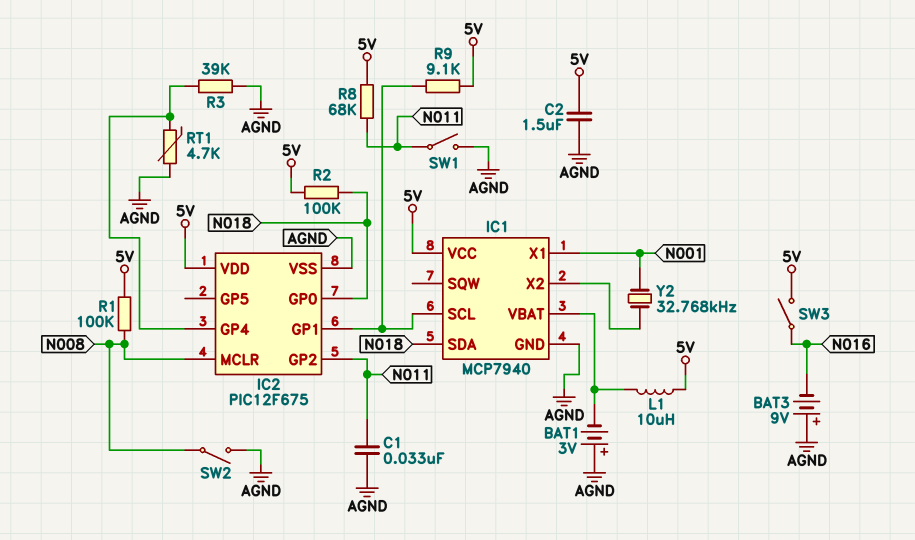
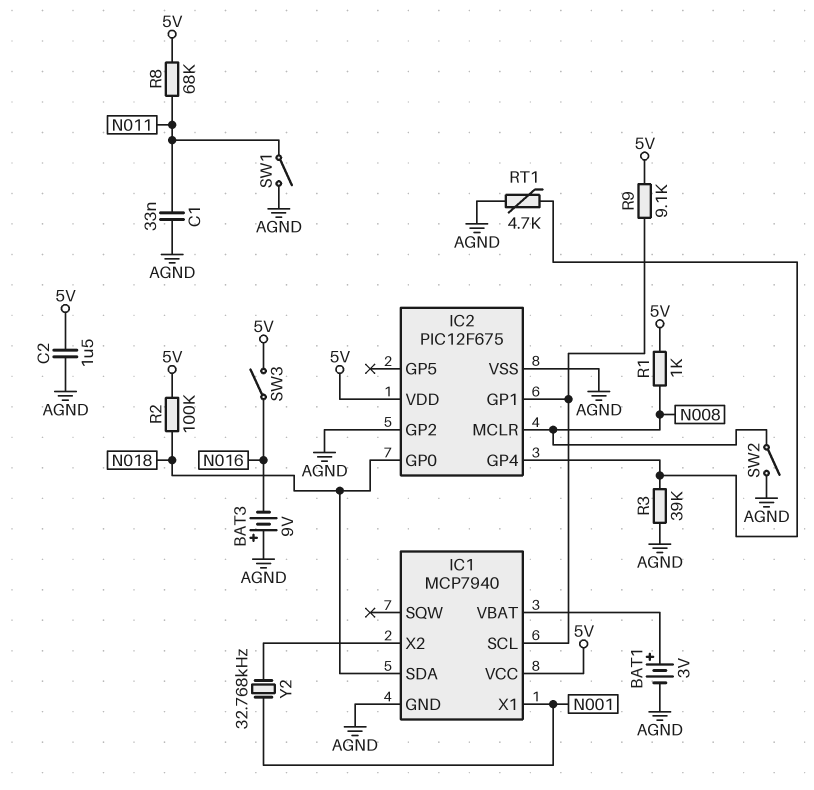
BAT1: 3V (plus AGND, minus IC1/VBAT) -> 3V (plus IC1/VBAT, minus AGND)
IC2 pin GP2: N011 -> AGND
L1: 10uH (5V, IC1/VBAT) -> none
R1: 100k (5V, N008) -> 1k (5V, N008)

